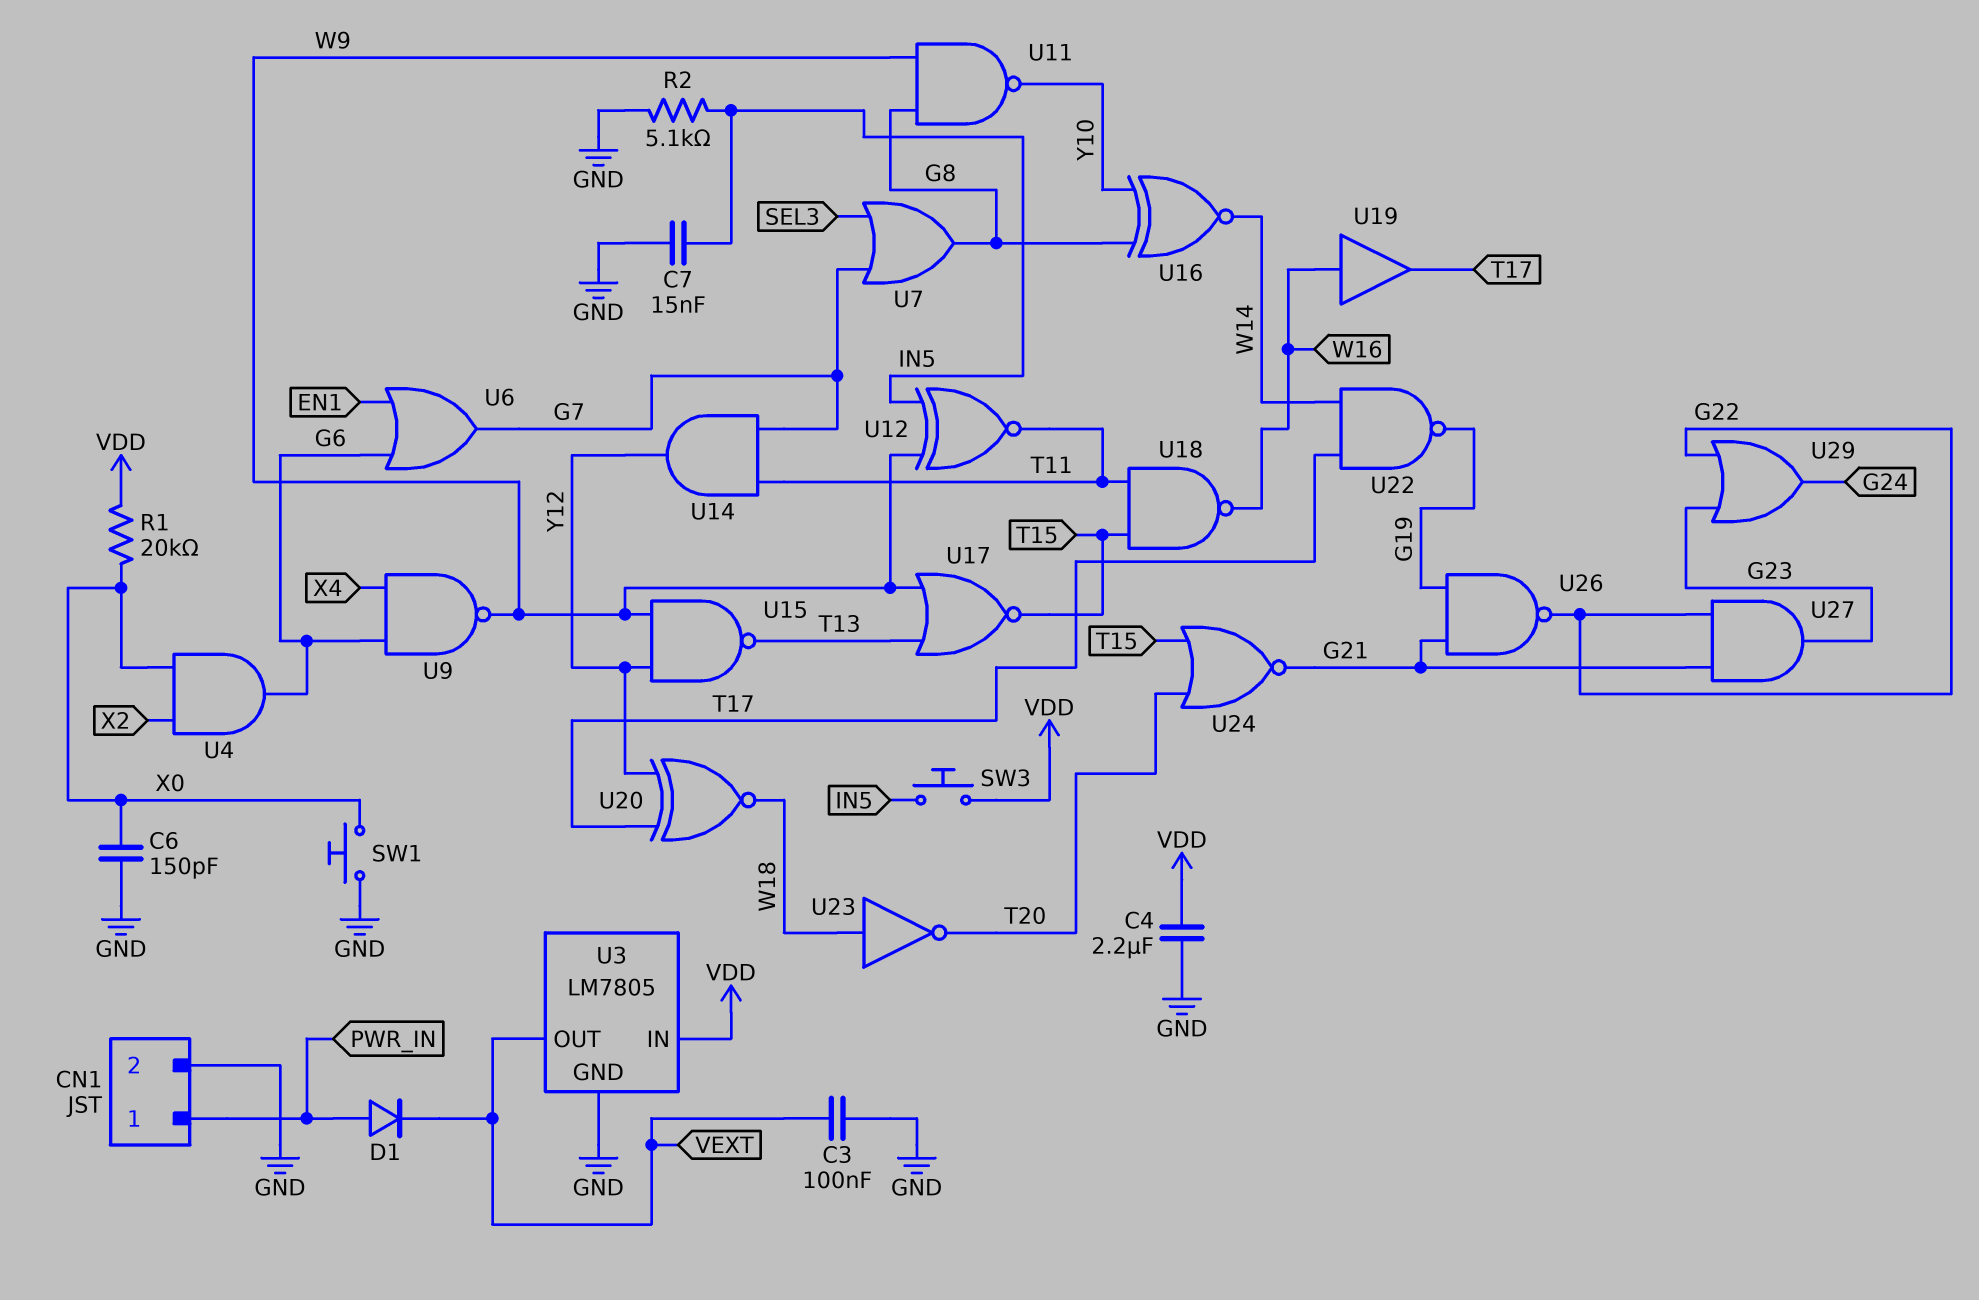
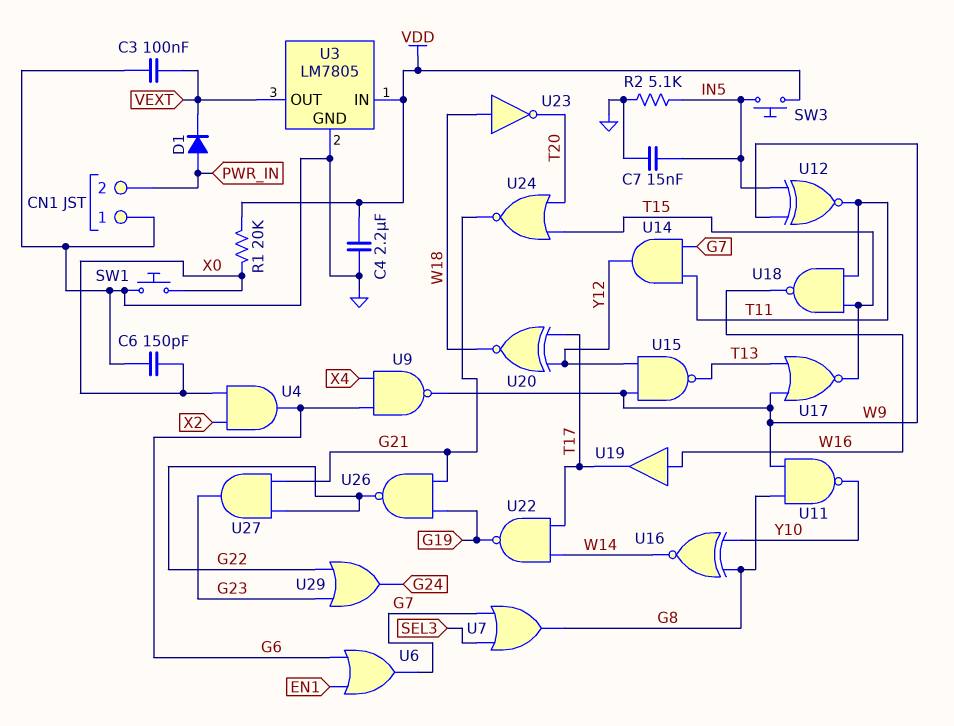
CN1 pin 1: PWR_IN -> GND
CN1 pin 2: GND -> PWR_IN

